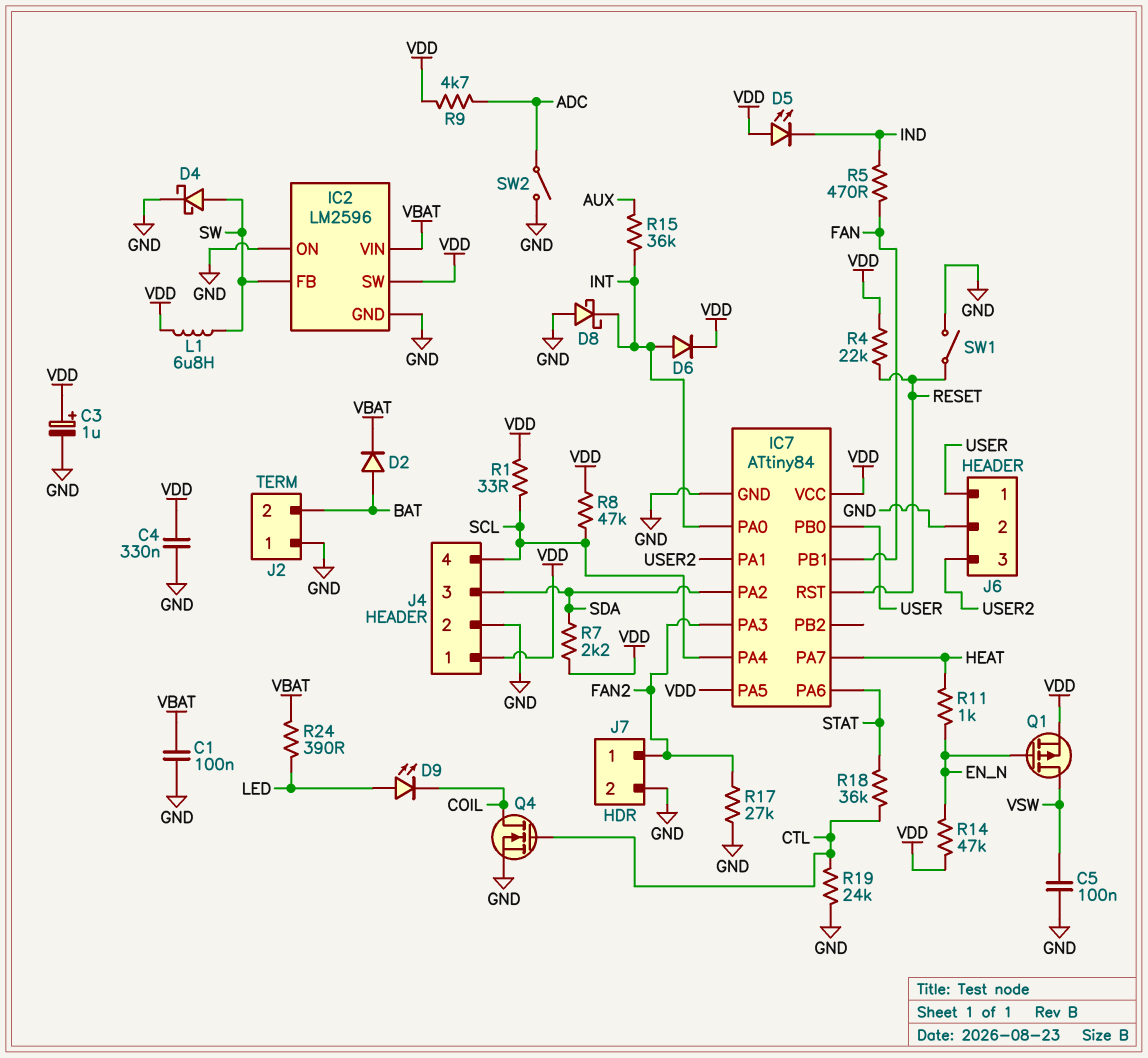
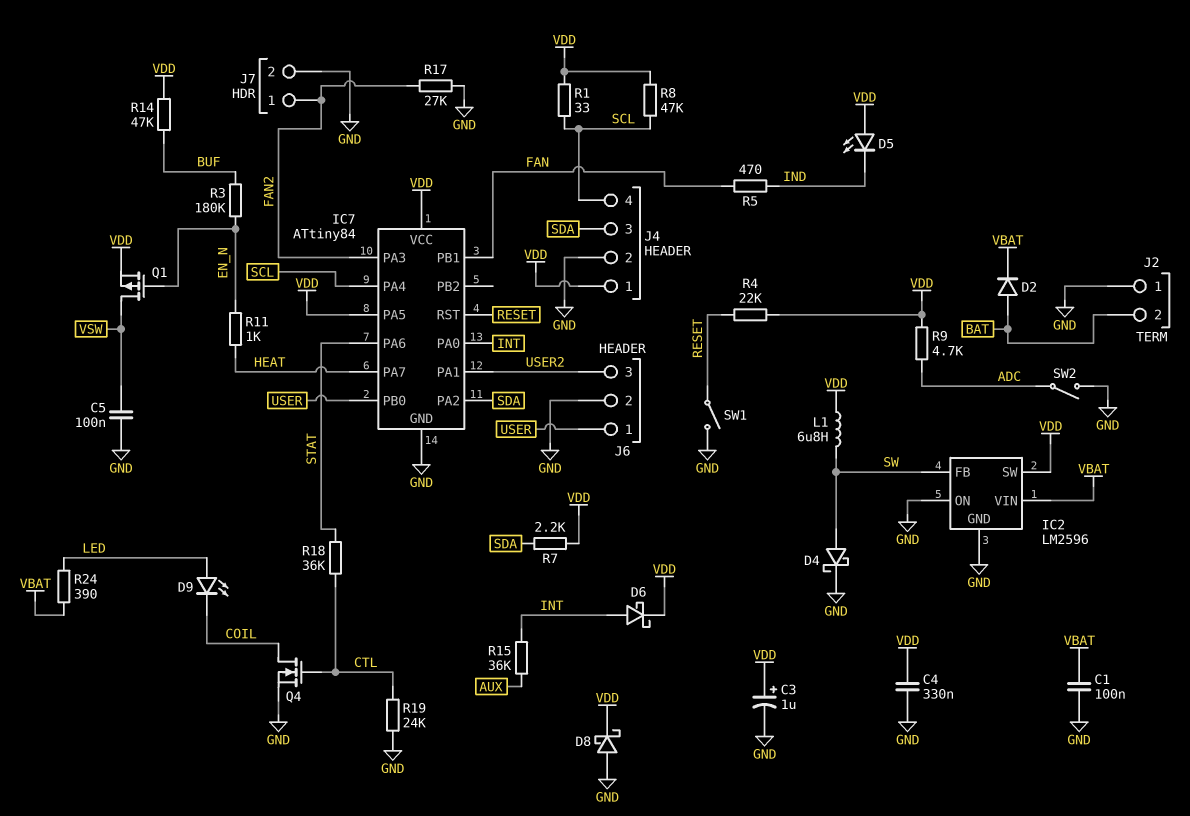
D6: diode (A INT, K VDD) -> schottky (A INT, K VDD)
D8: schottky (A GND, K INT) -> schottky (A GND, K VDD)
R3: none -> 180k (BUF, EN_N)
R14: 47k (EN_N, VDD) -> 47k (BUF, VDD)

